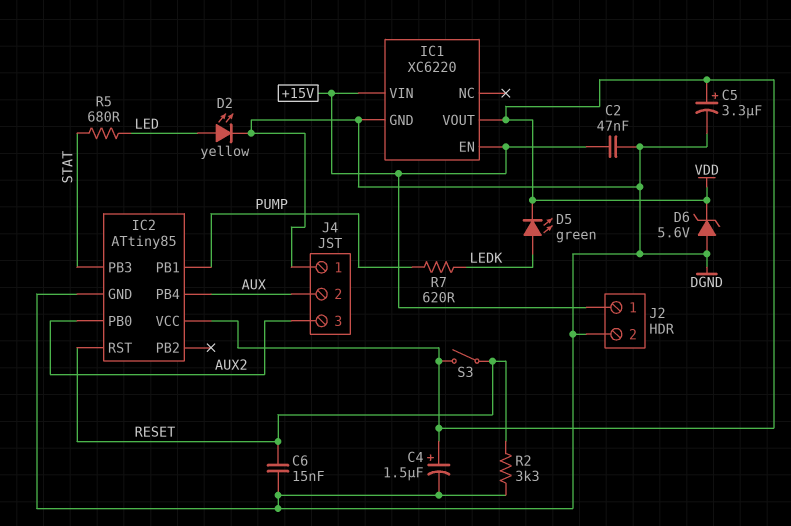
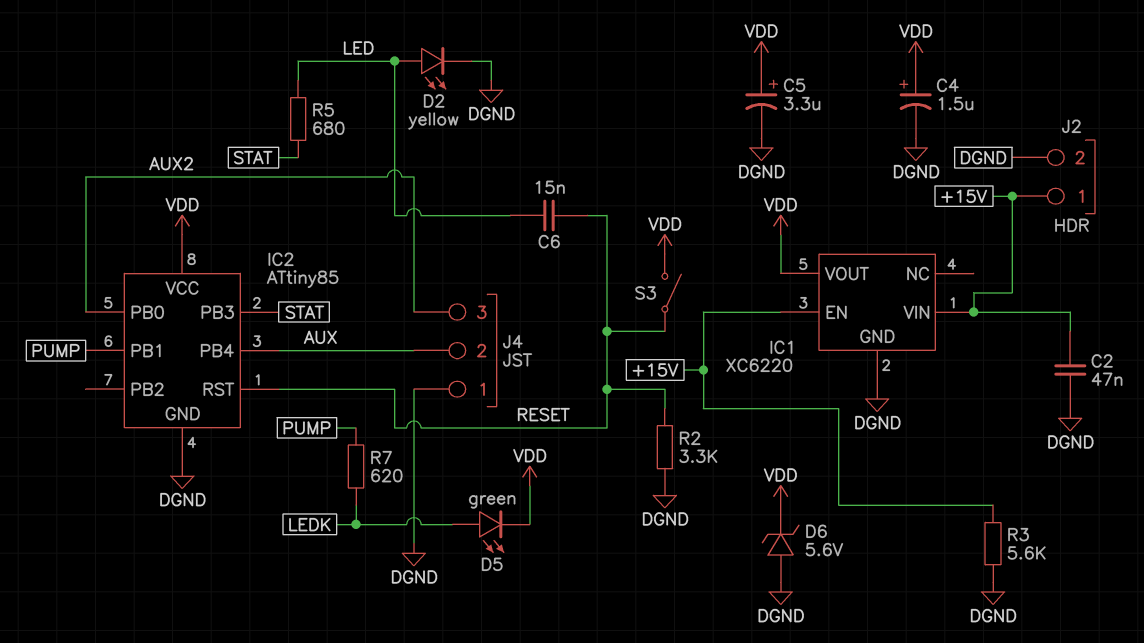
C6: 15nF (DGND, RESET) -> 15nF (LED, RESET)
R3: none -> 5.6k (+15V, DGND)

